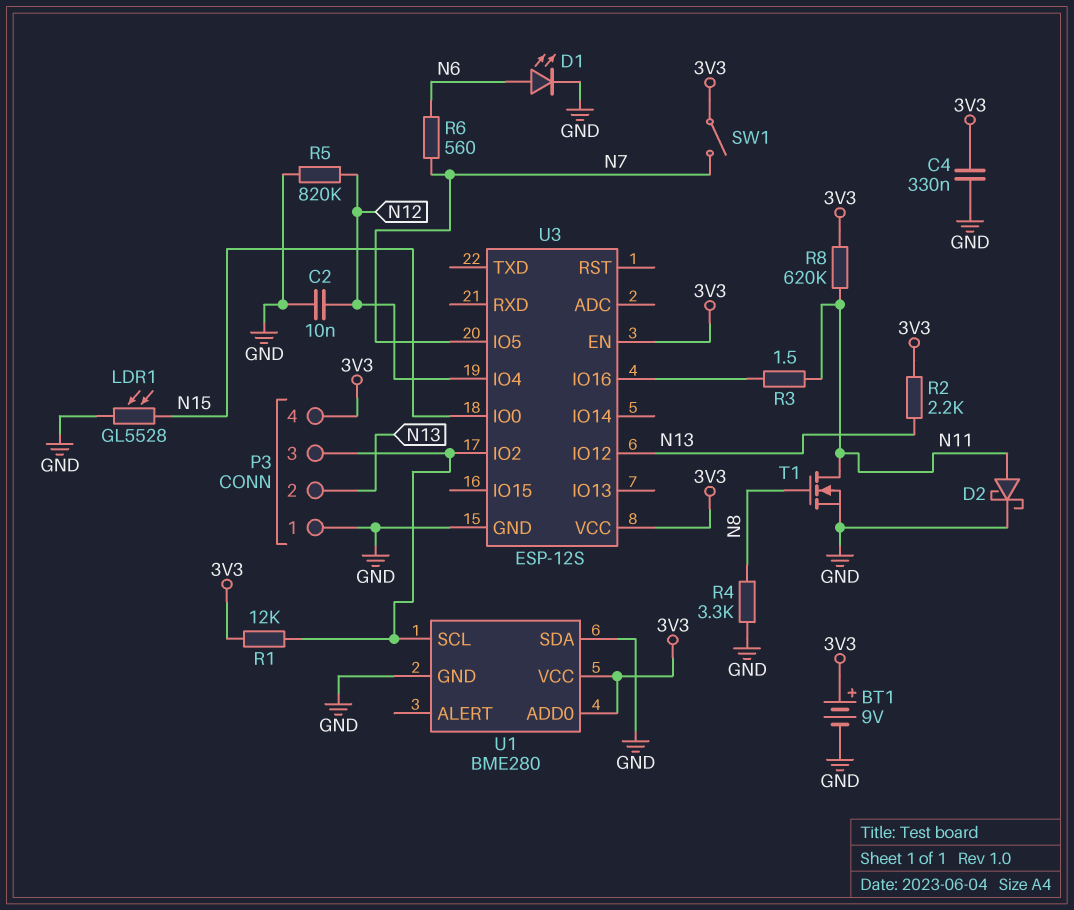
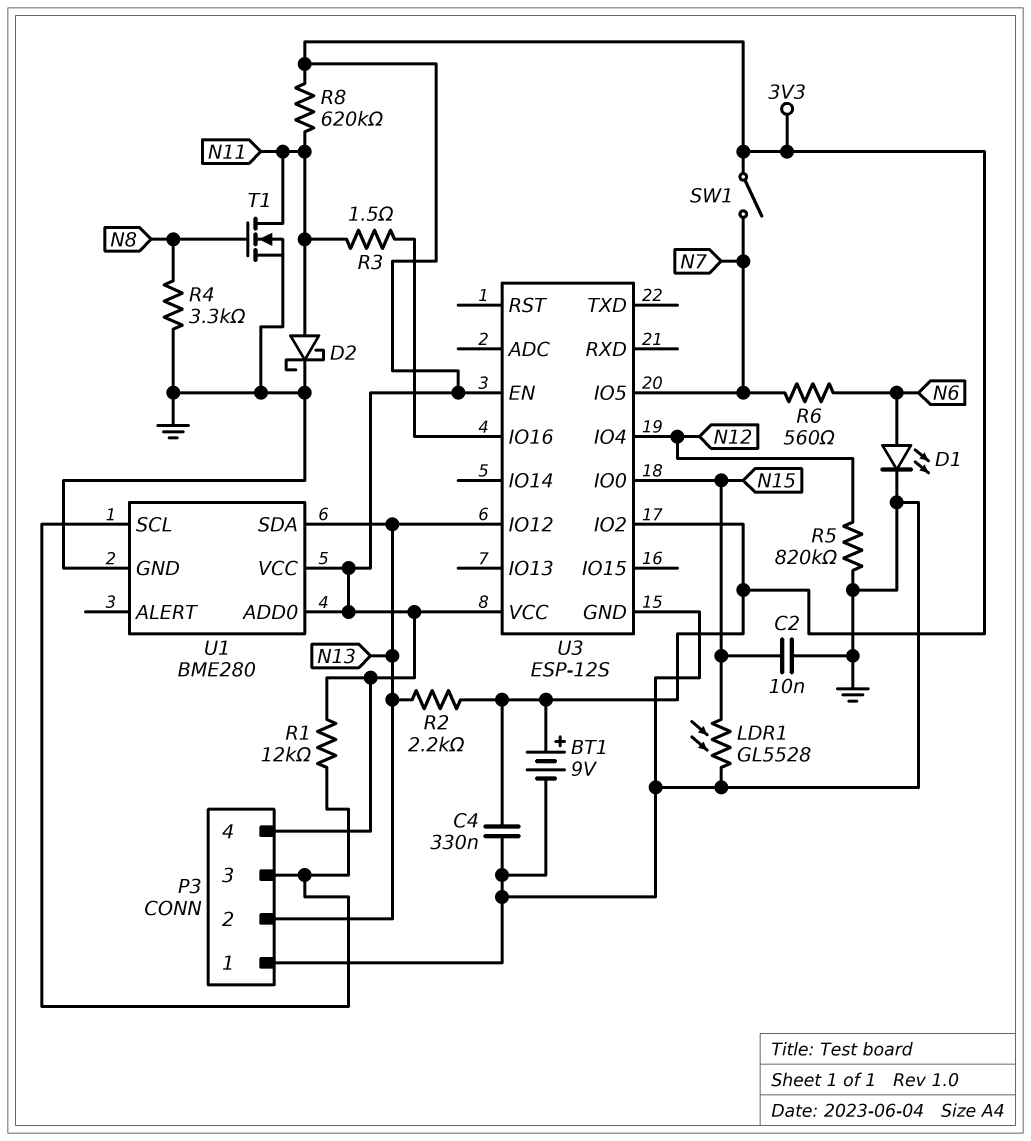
C2: 10nF (GND, N12) -> 10nF (GND, N15)
U1 pin SDA: GND -> N13
U3 pin IO2: P3/3 -> 3V3

